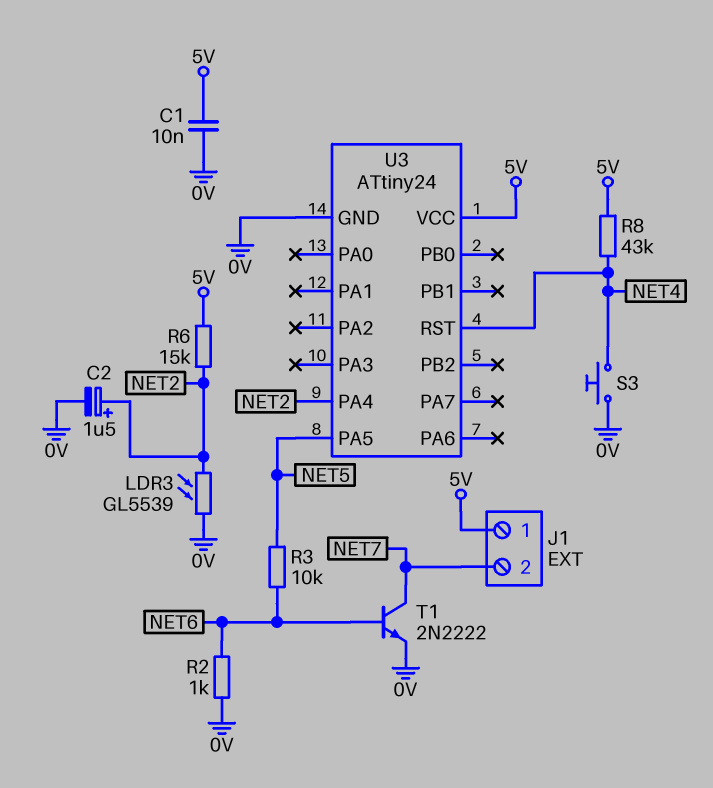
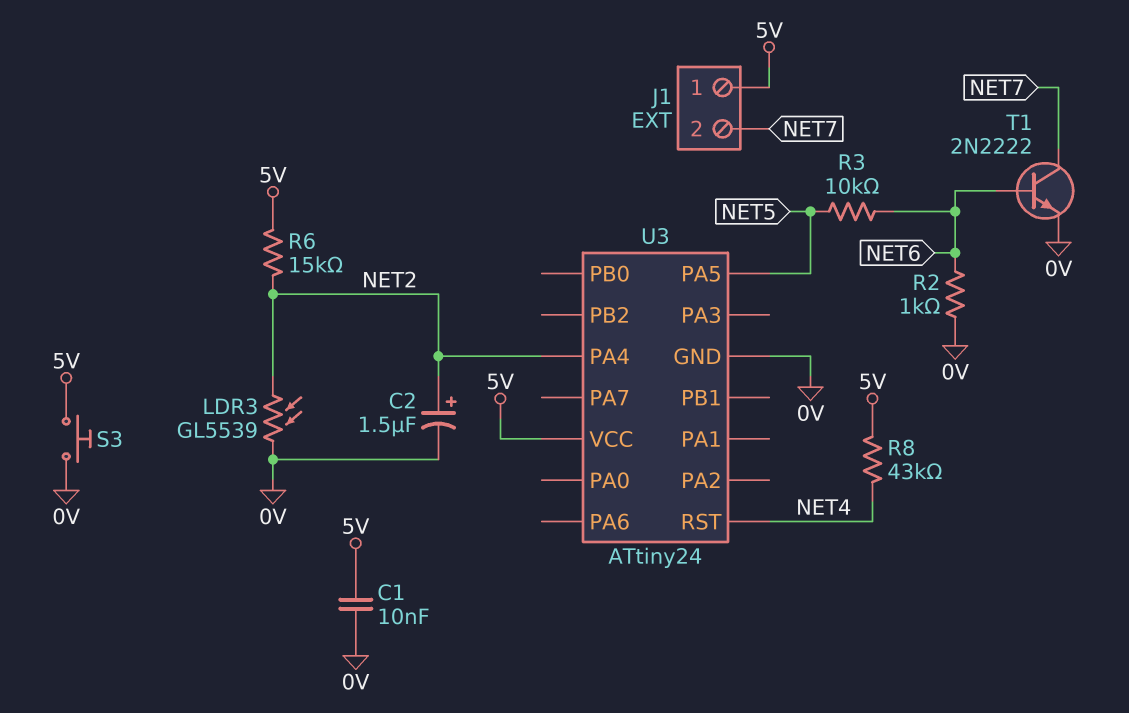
S3: button (0V, NET4) -> button (0V, 5V)

